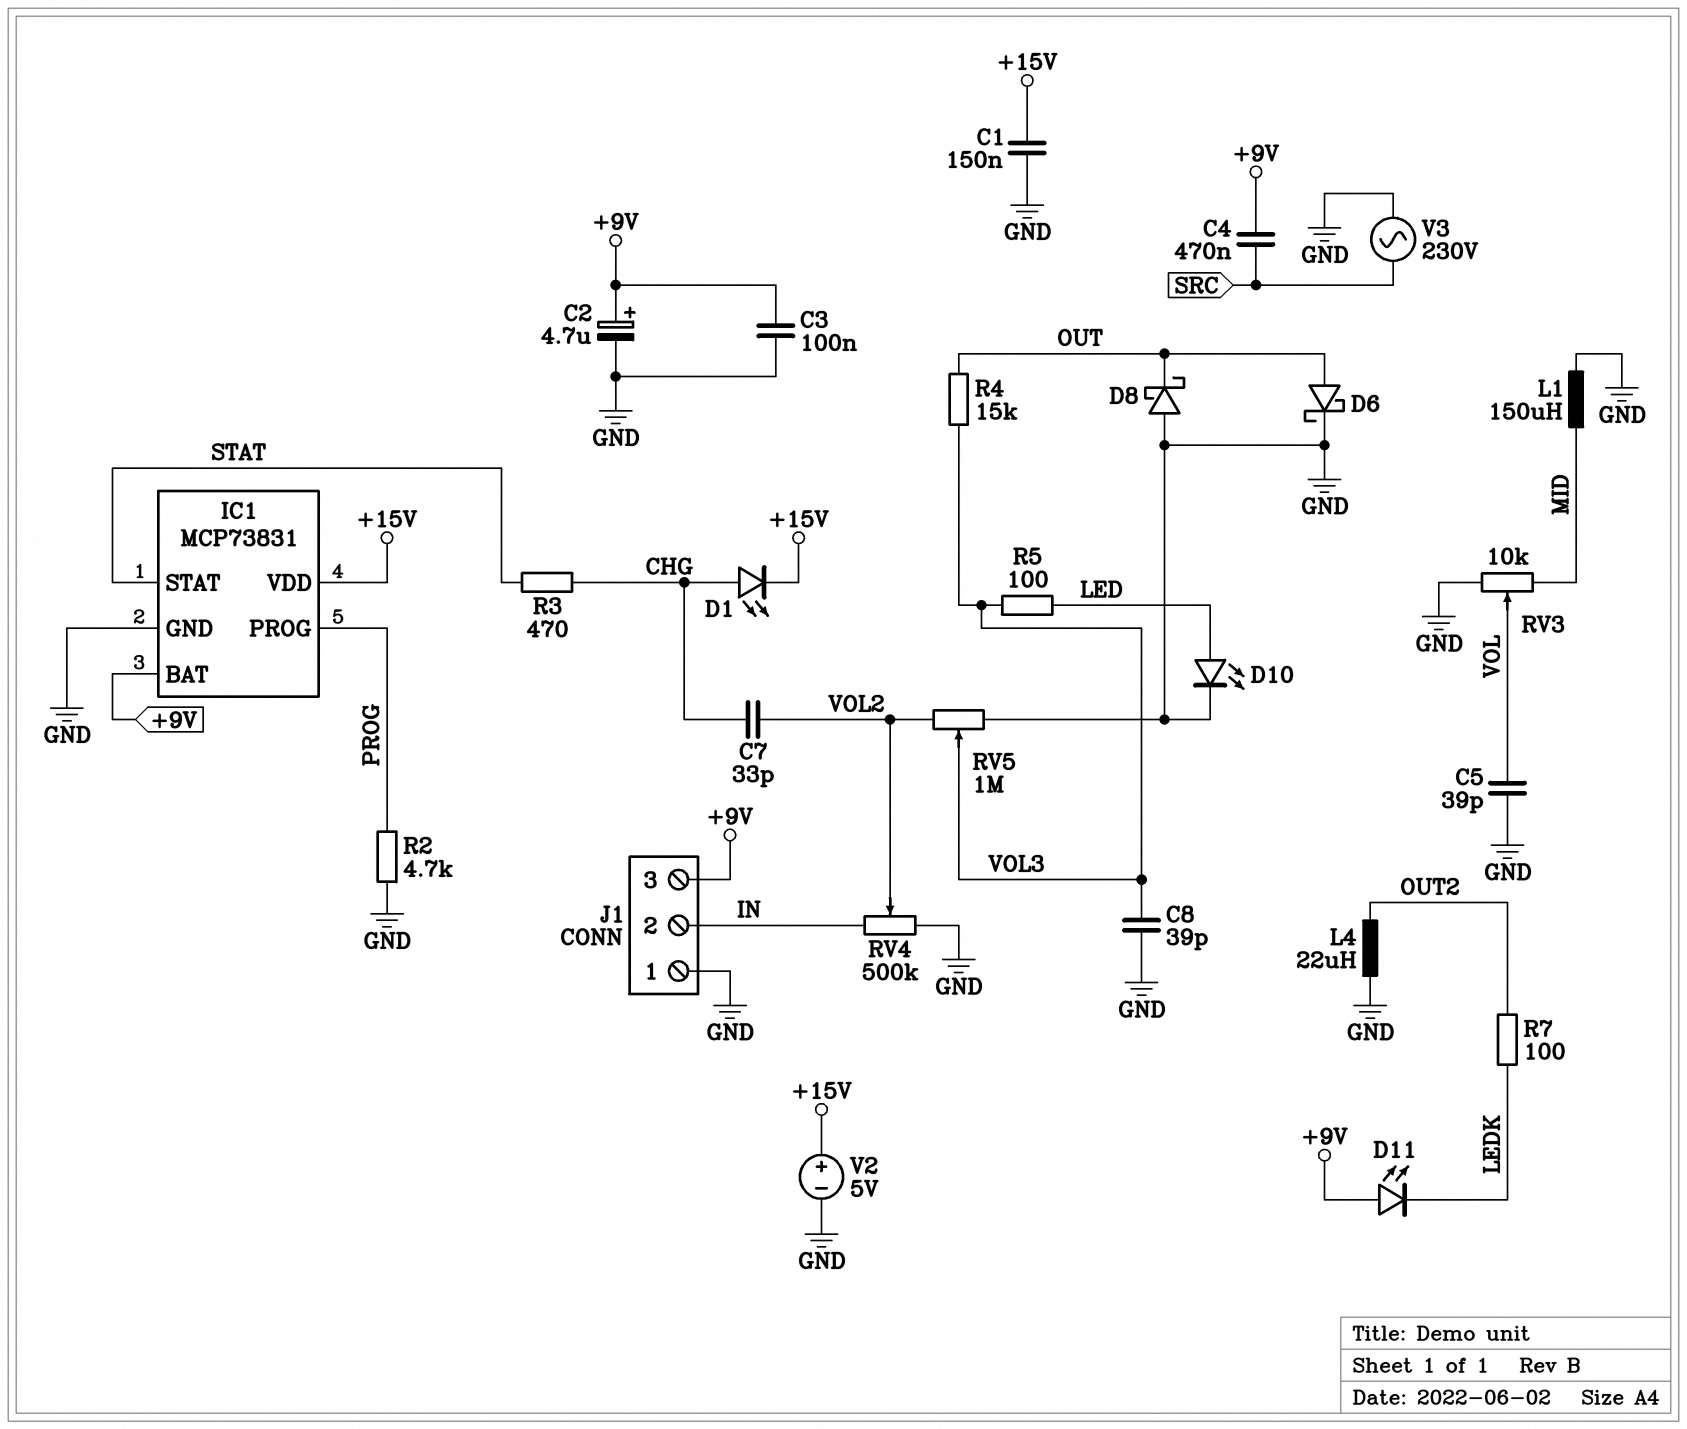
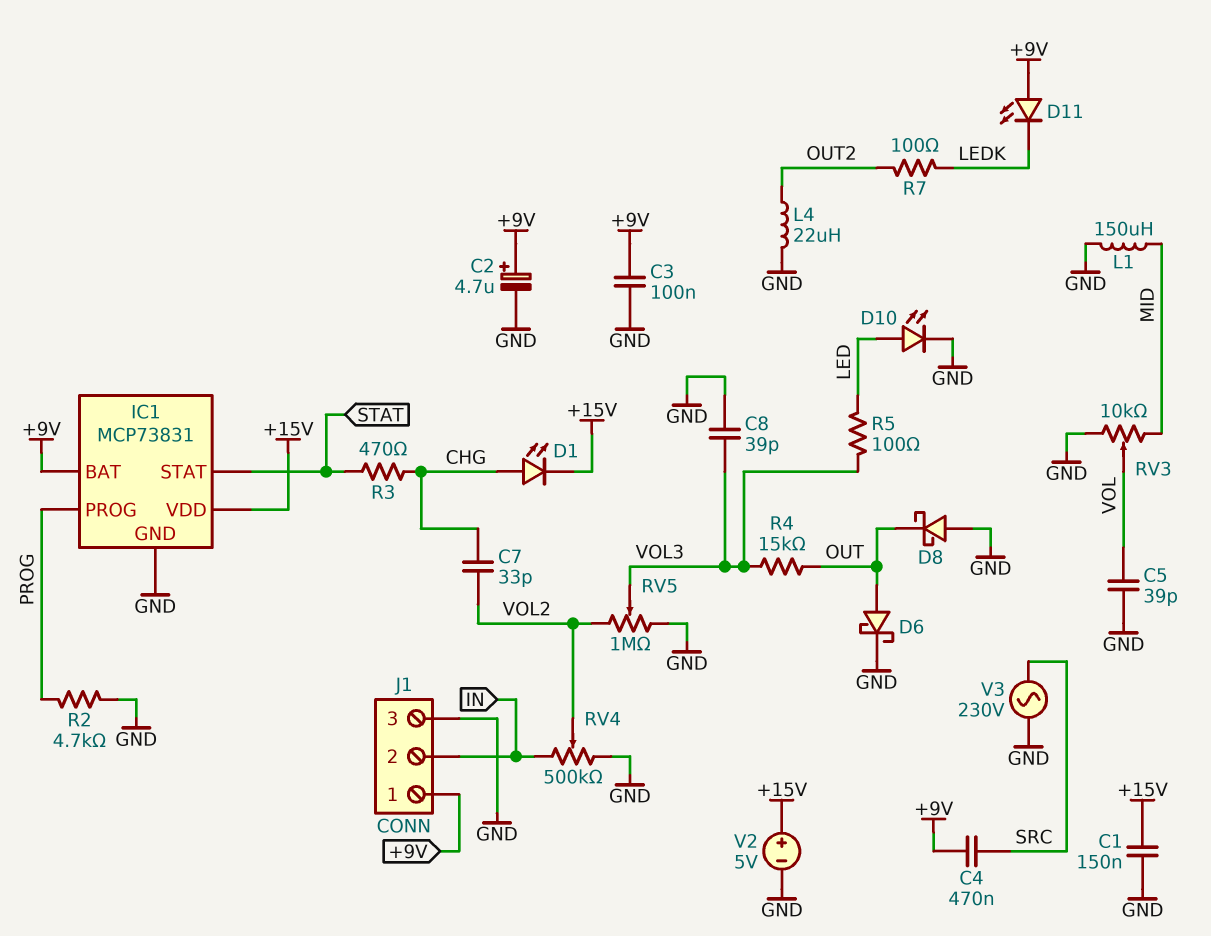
J1 pin 1: GND -> +9V
J1 pin 3: +9V -> GND

